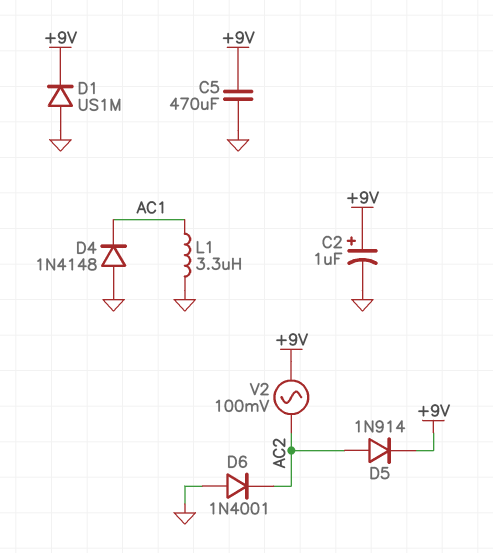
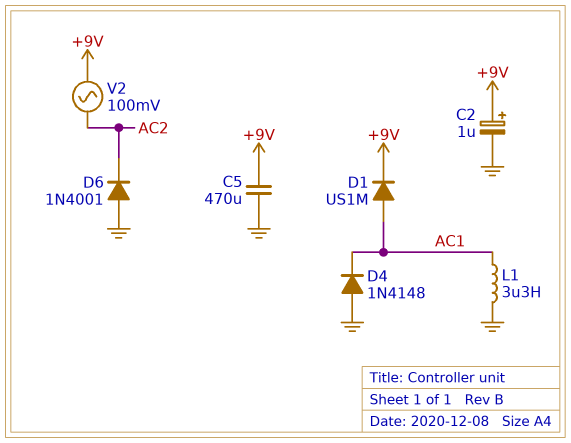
D1: diode US1M (A GND, K +9V) -> diode US1M (A AC1, K +9V)
D5: diode 1N914 (A AC2, K +9V) -> none

